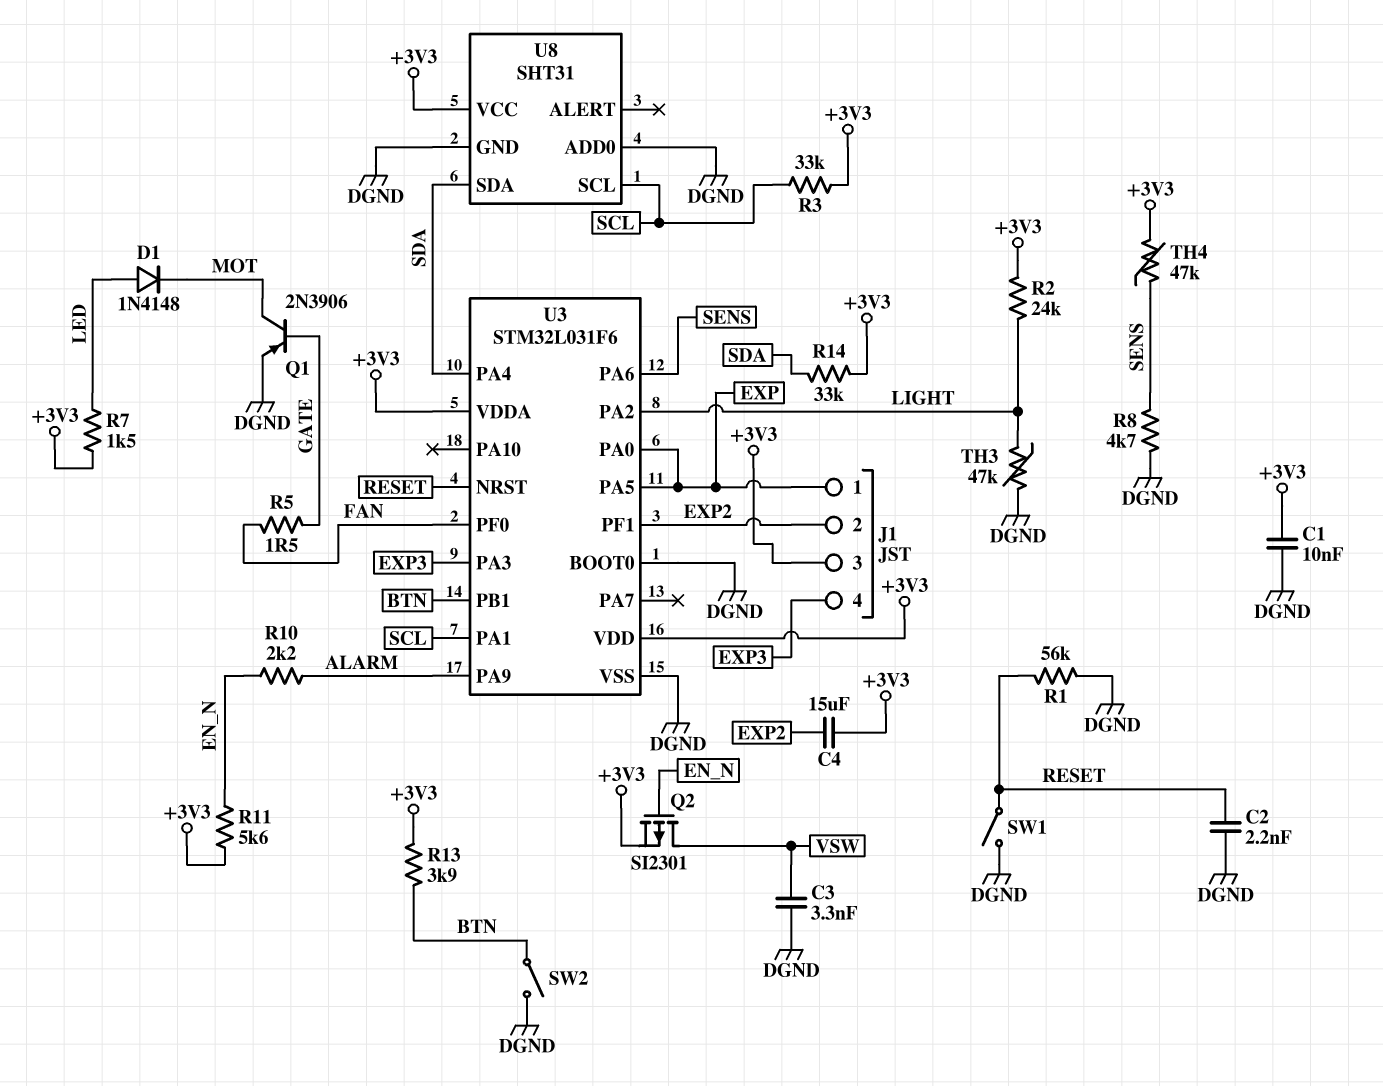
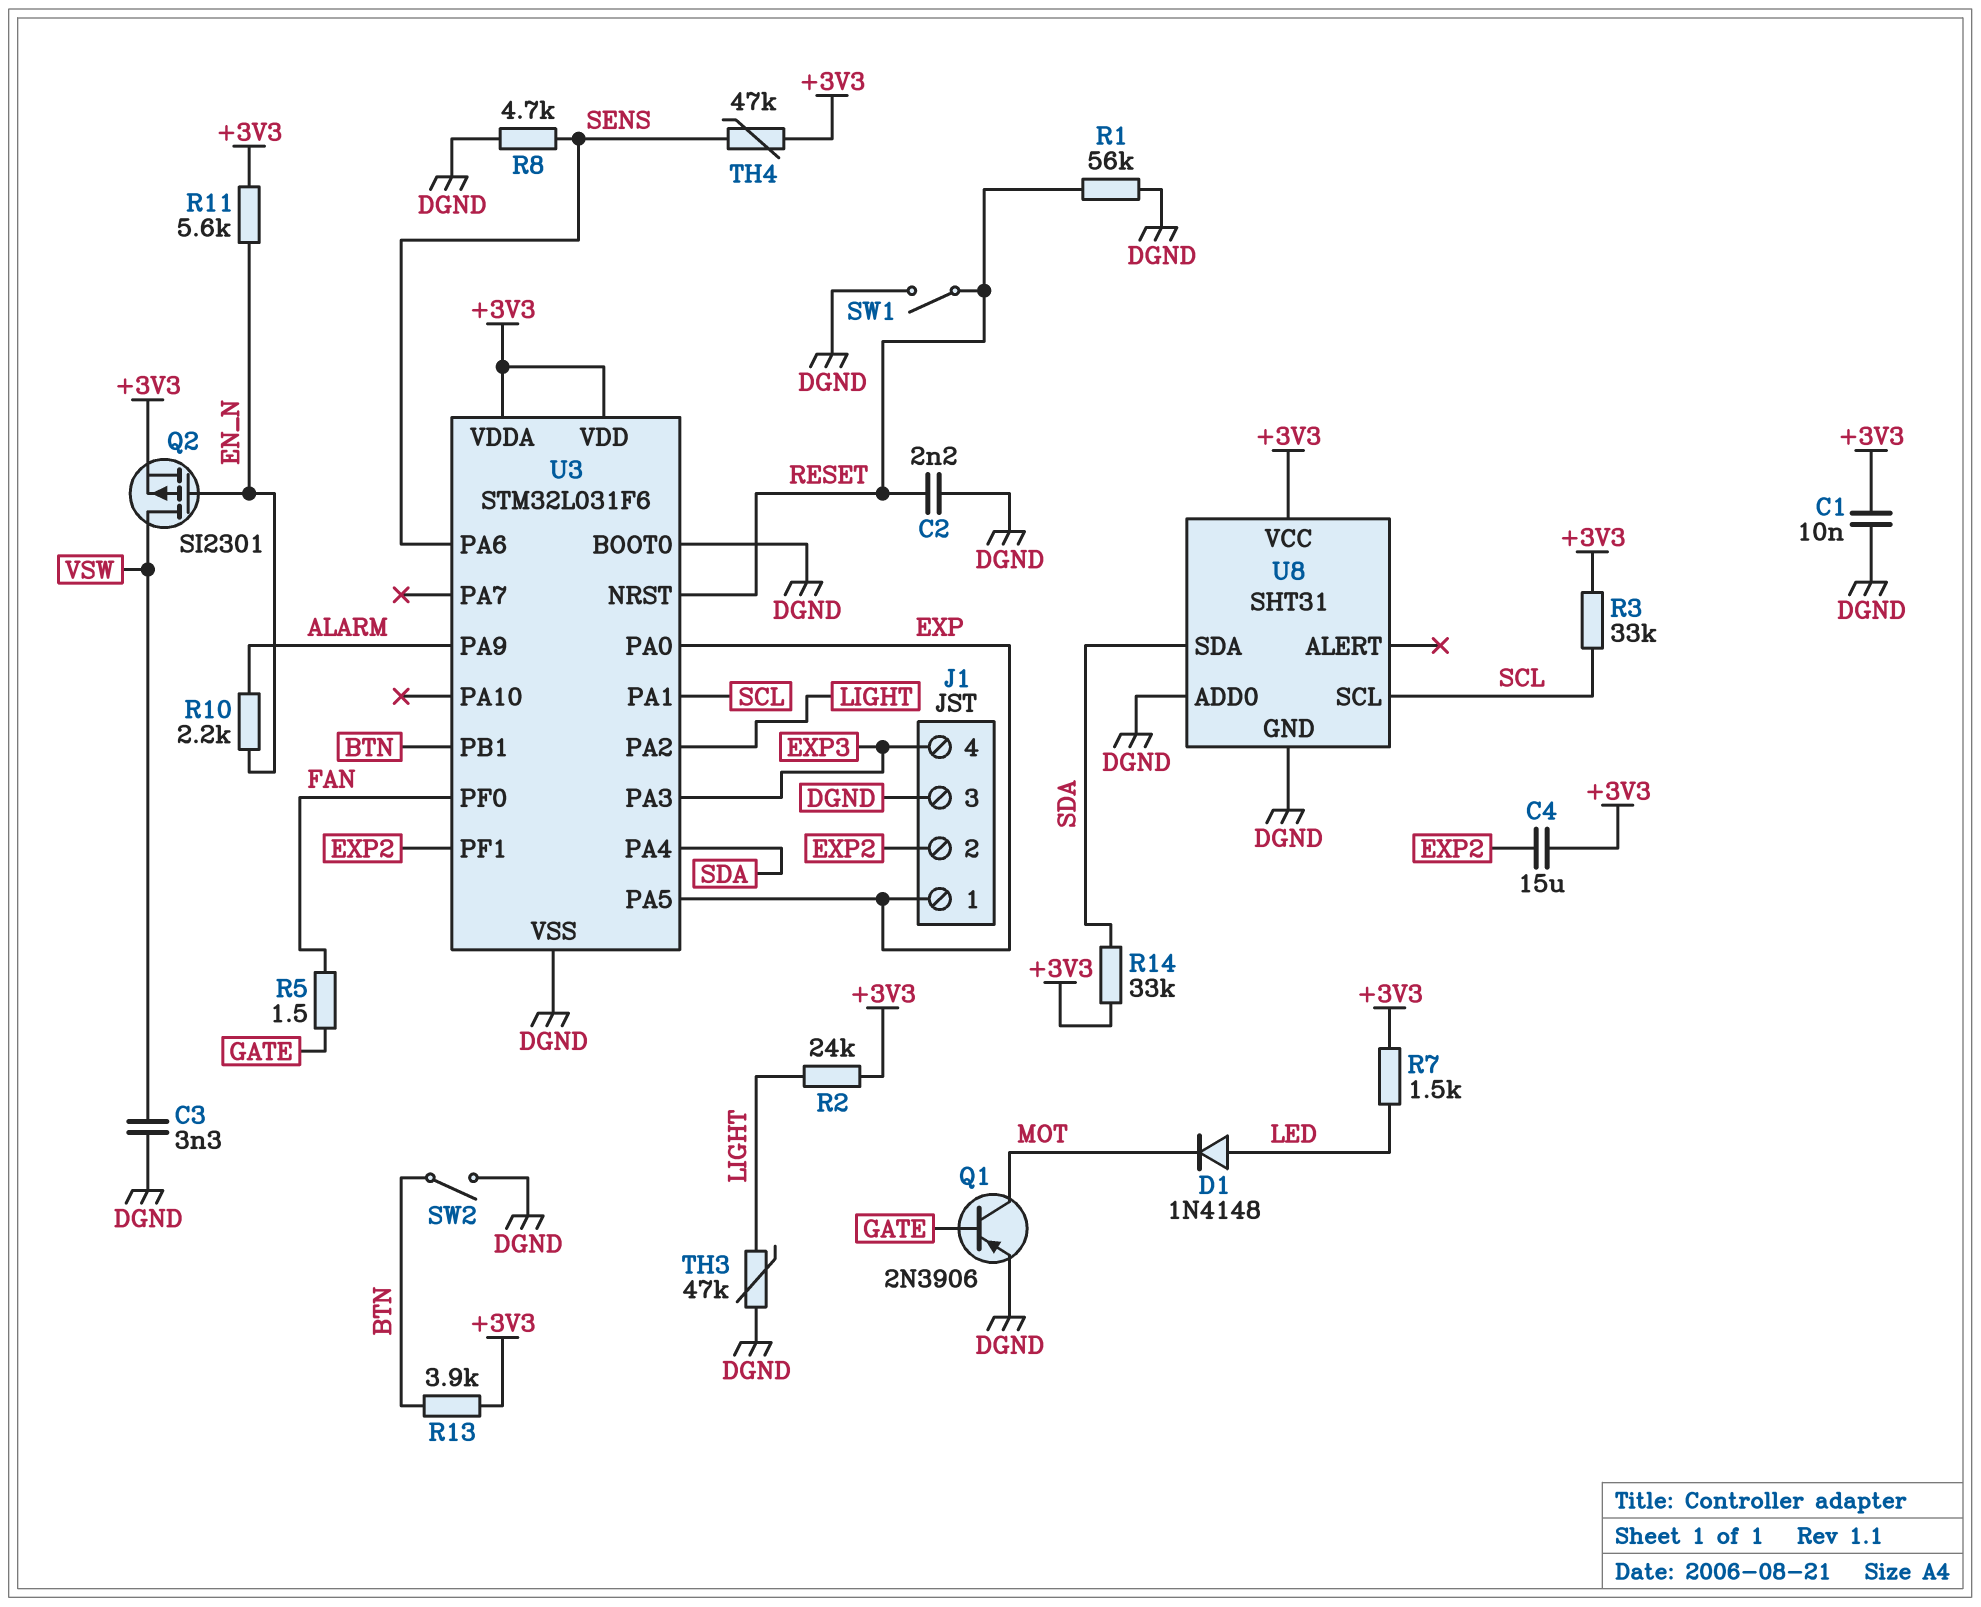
J1 pin 3: +3V3 -> DGND

